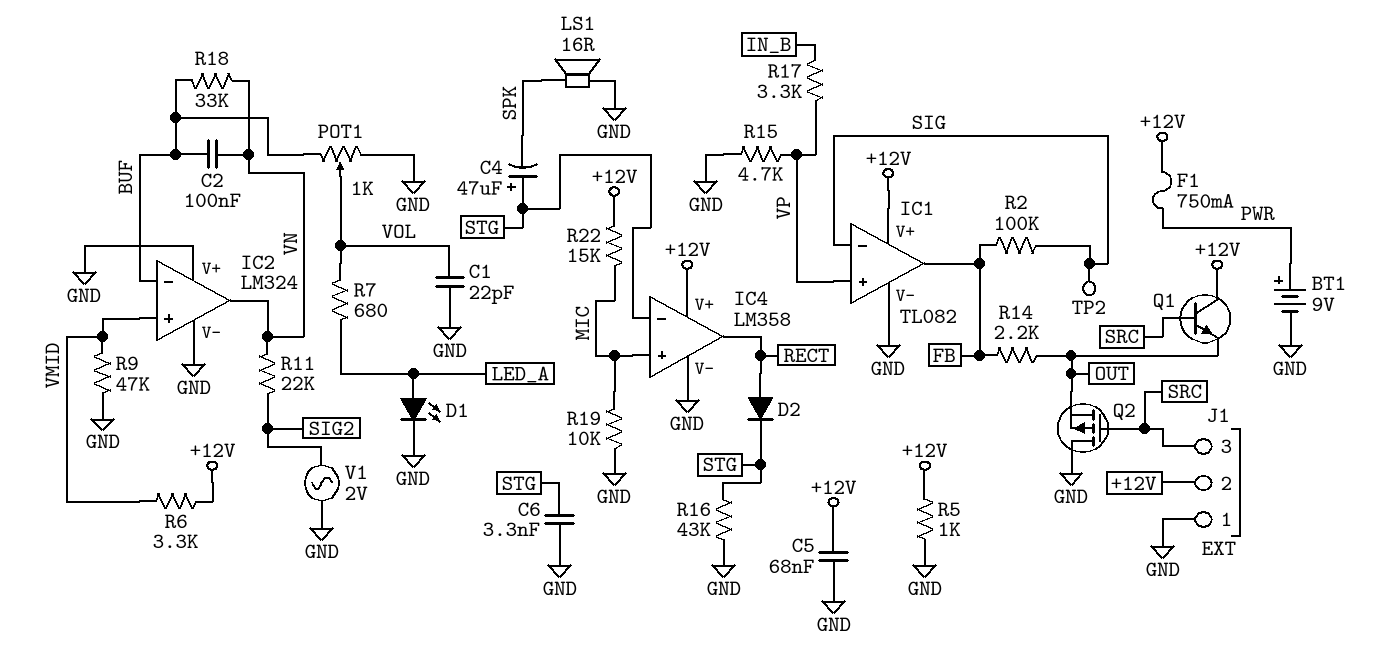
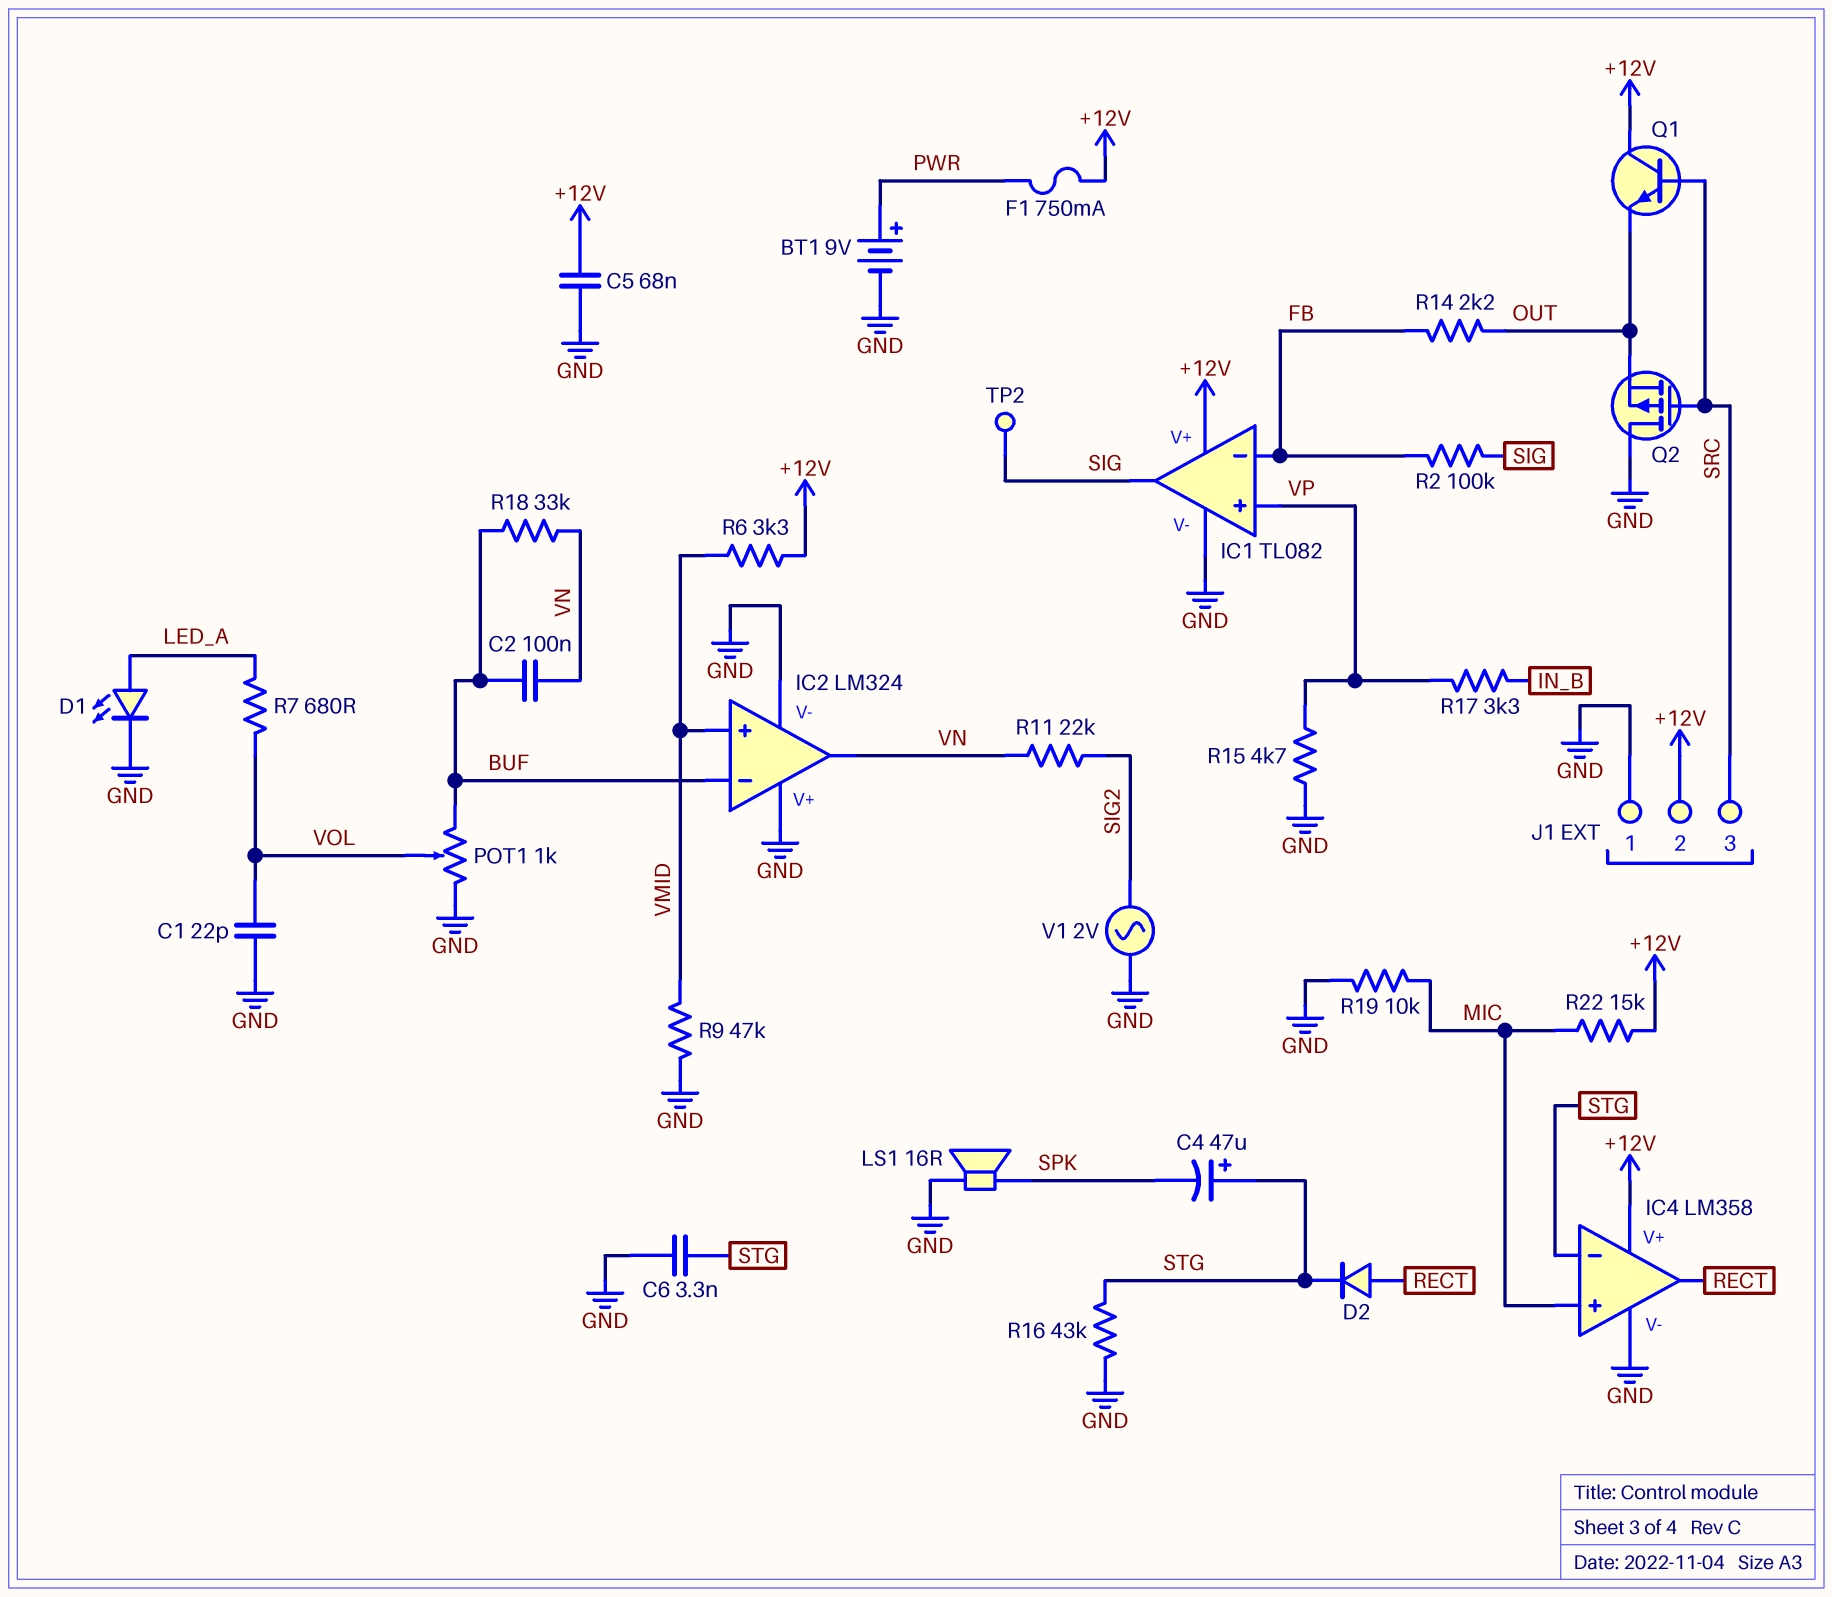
IC1 pin in-: SIG -> FB
IC1 pin out: FB -> SIG
R5: 1k (+12V, GND) -> none

